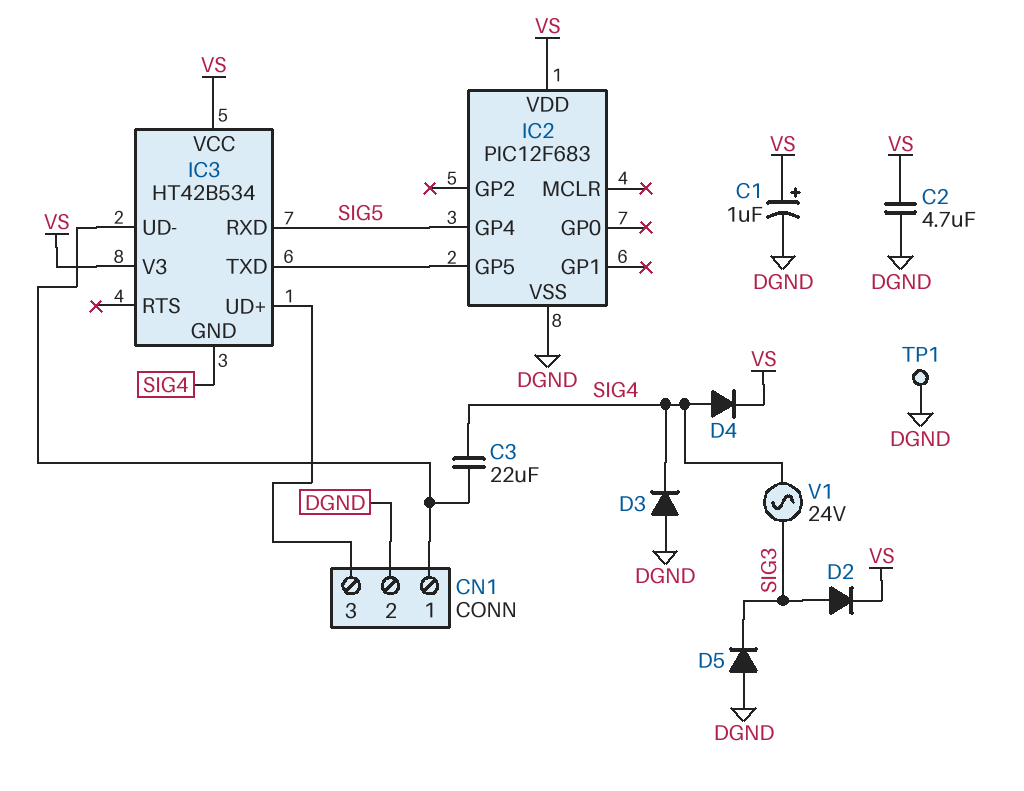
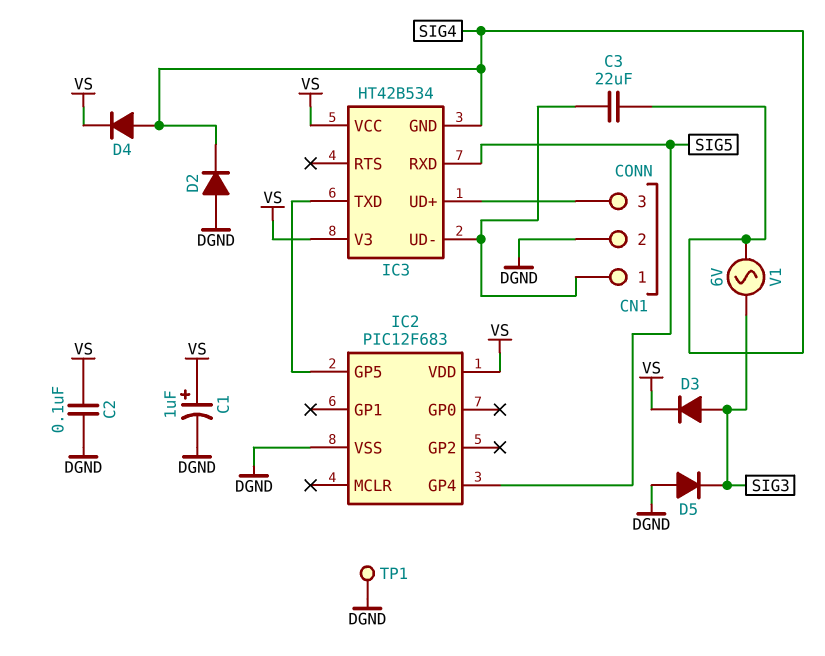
C2: 4.7uF (DGND, VS) -> 100nF (DGND, VS)
D2: diode (A SIG3, K VS) -> diode (A DGND, K SIG4)
D3: diode (A DGND, K SIG4) -> diode (A SIG3, K VS)
V1: AC 24V (SIG3, SIG4) -> AC 6V (SIG3, SIG4)

